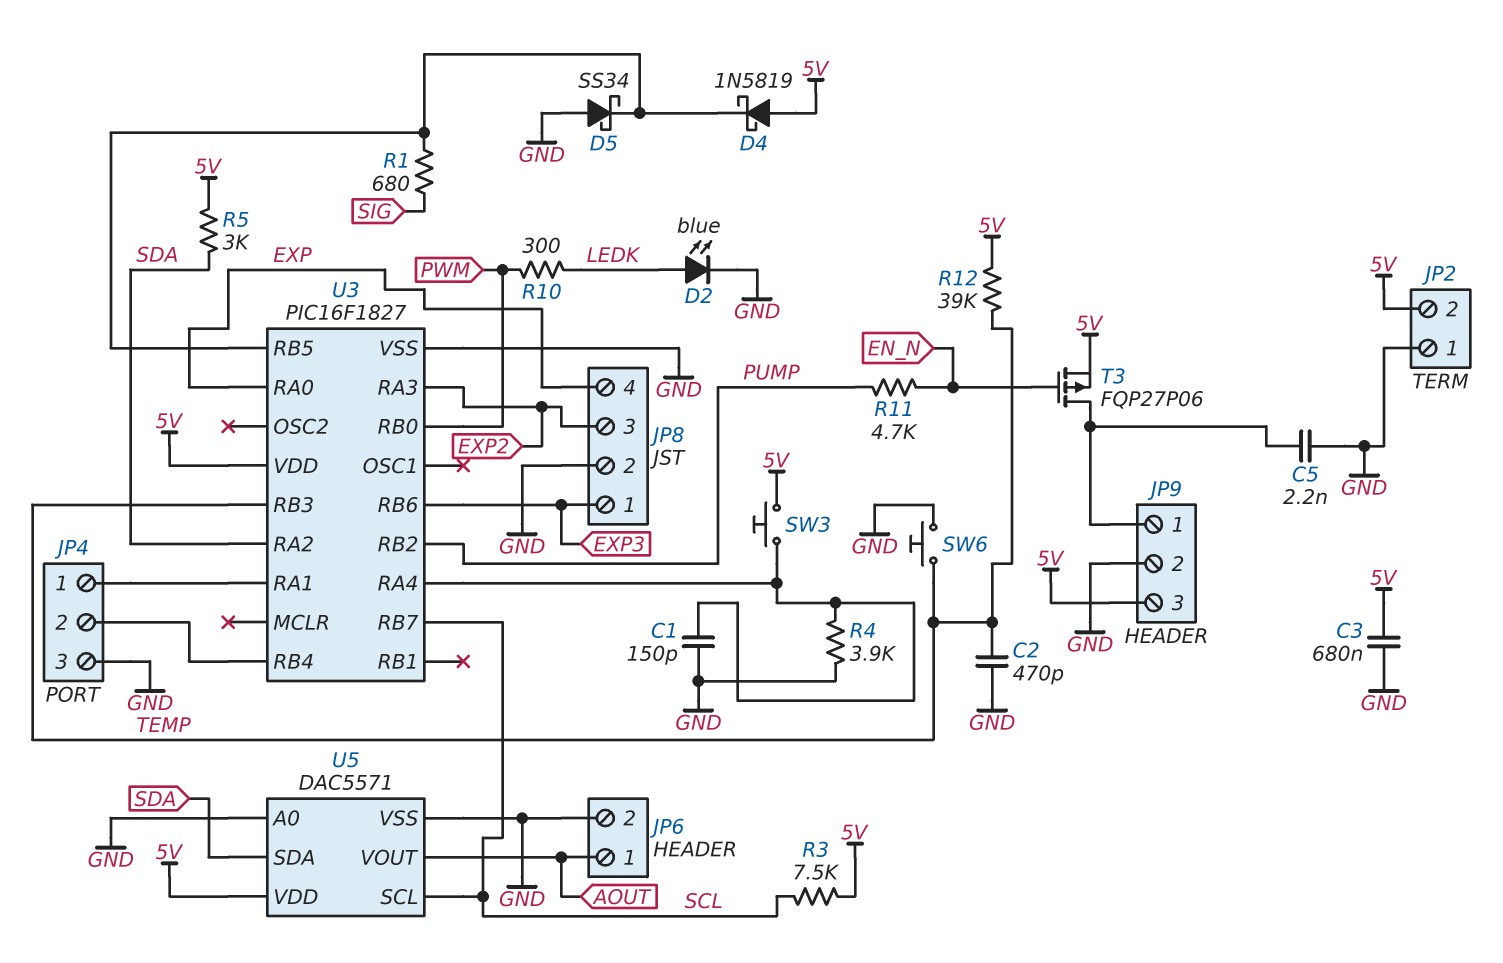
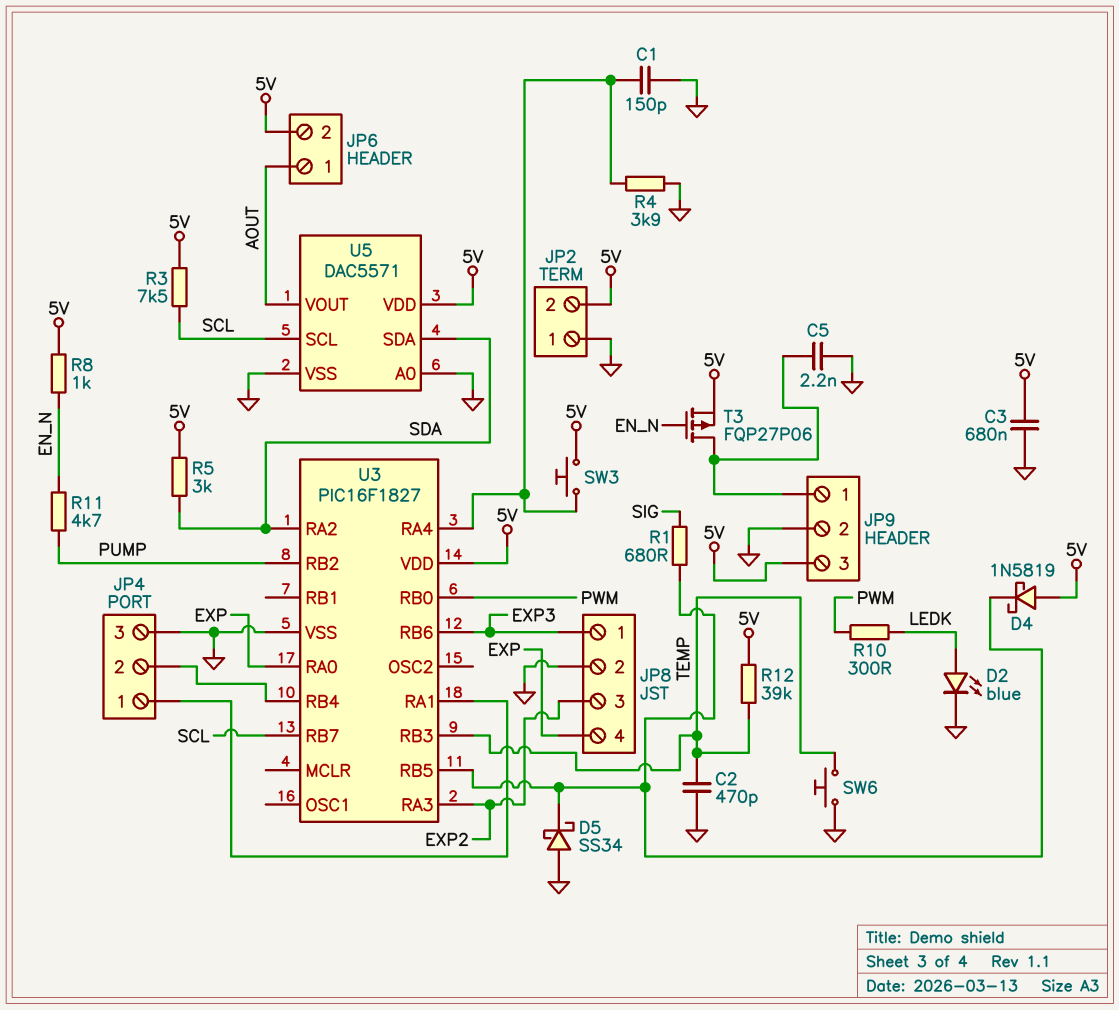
JP6 pin 2: GND -> 5V
R8: none -> 1k (5V, EN_N)

